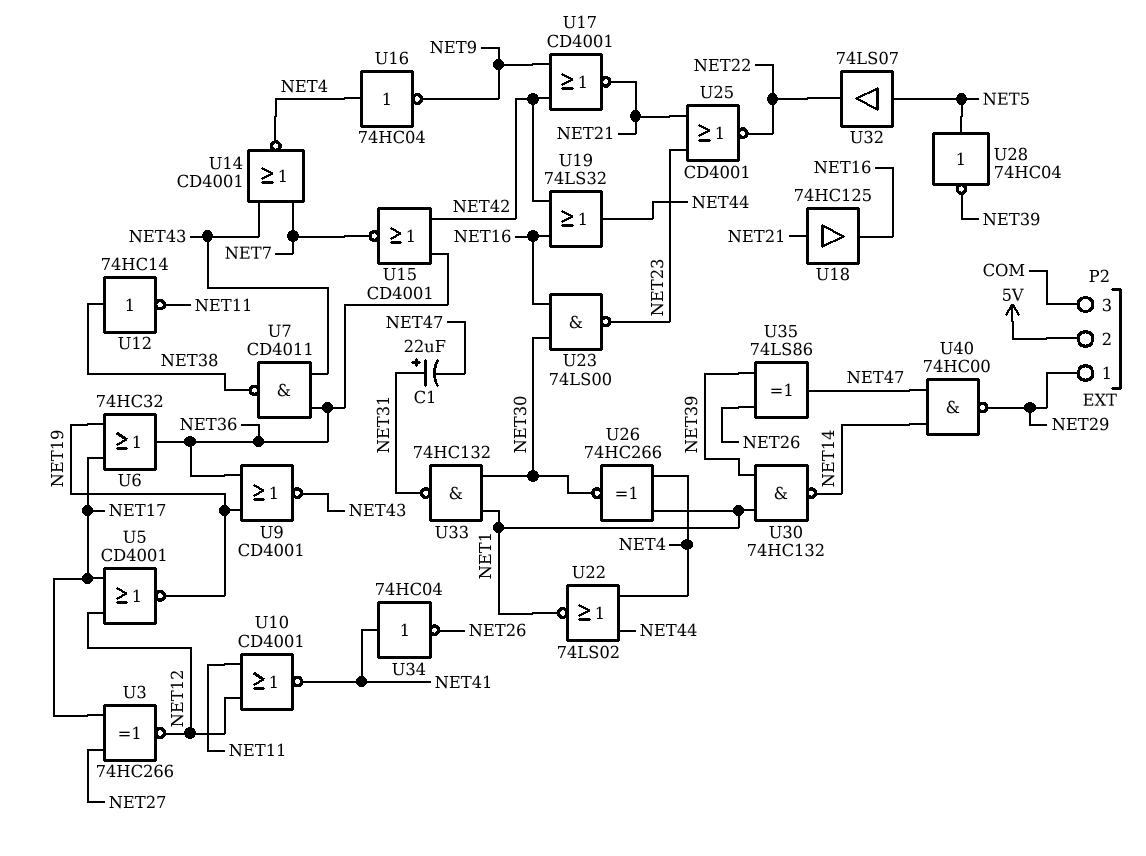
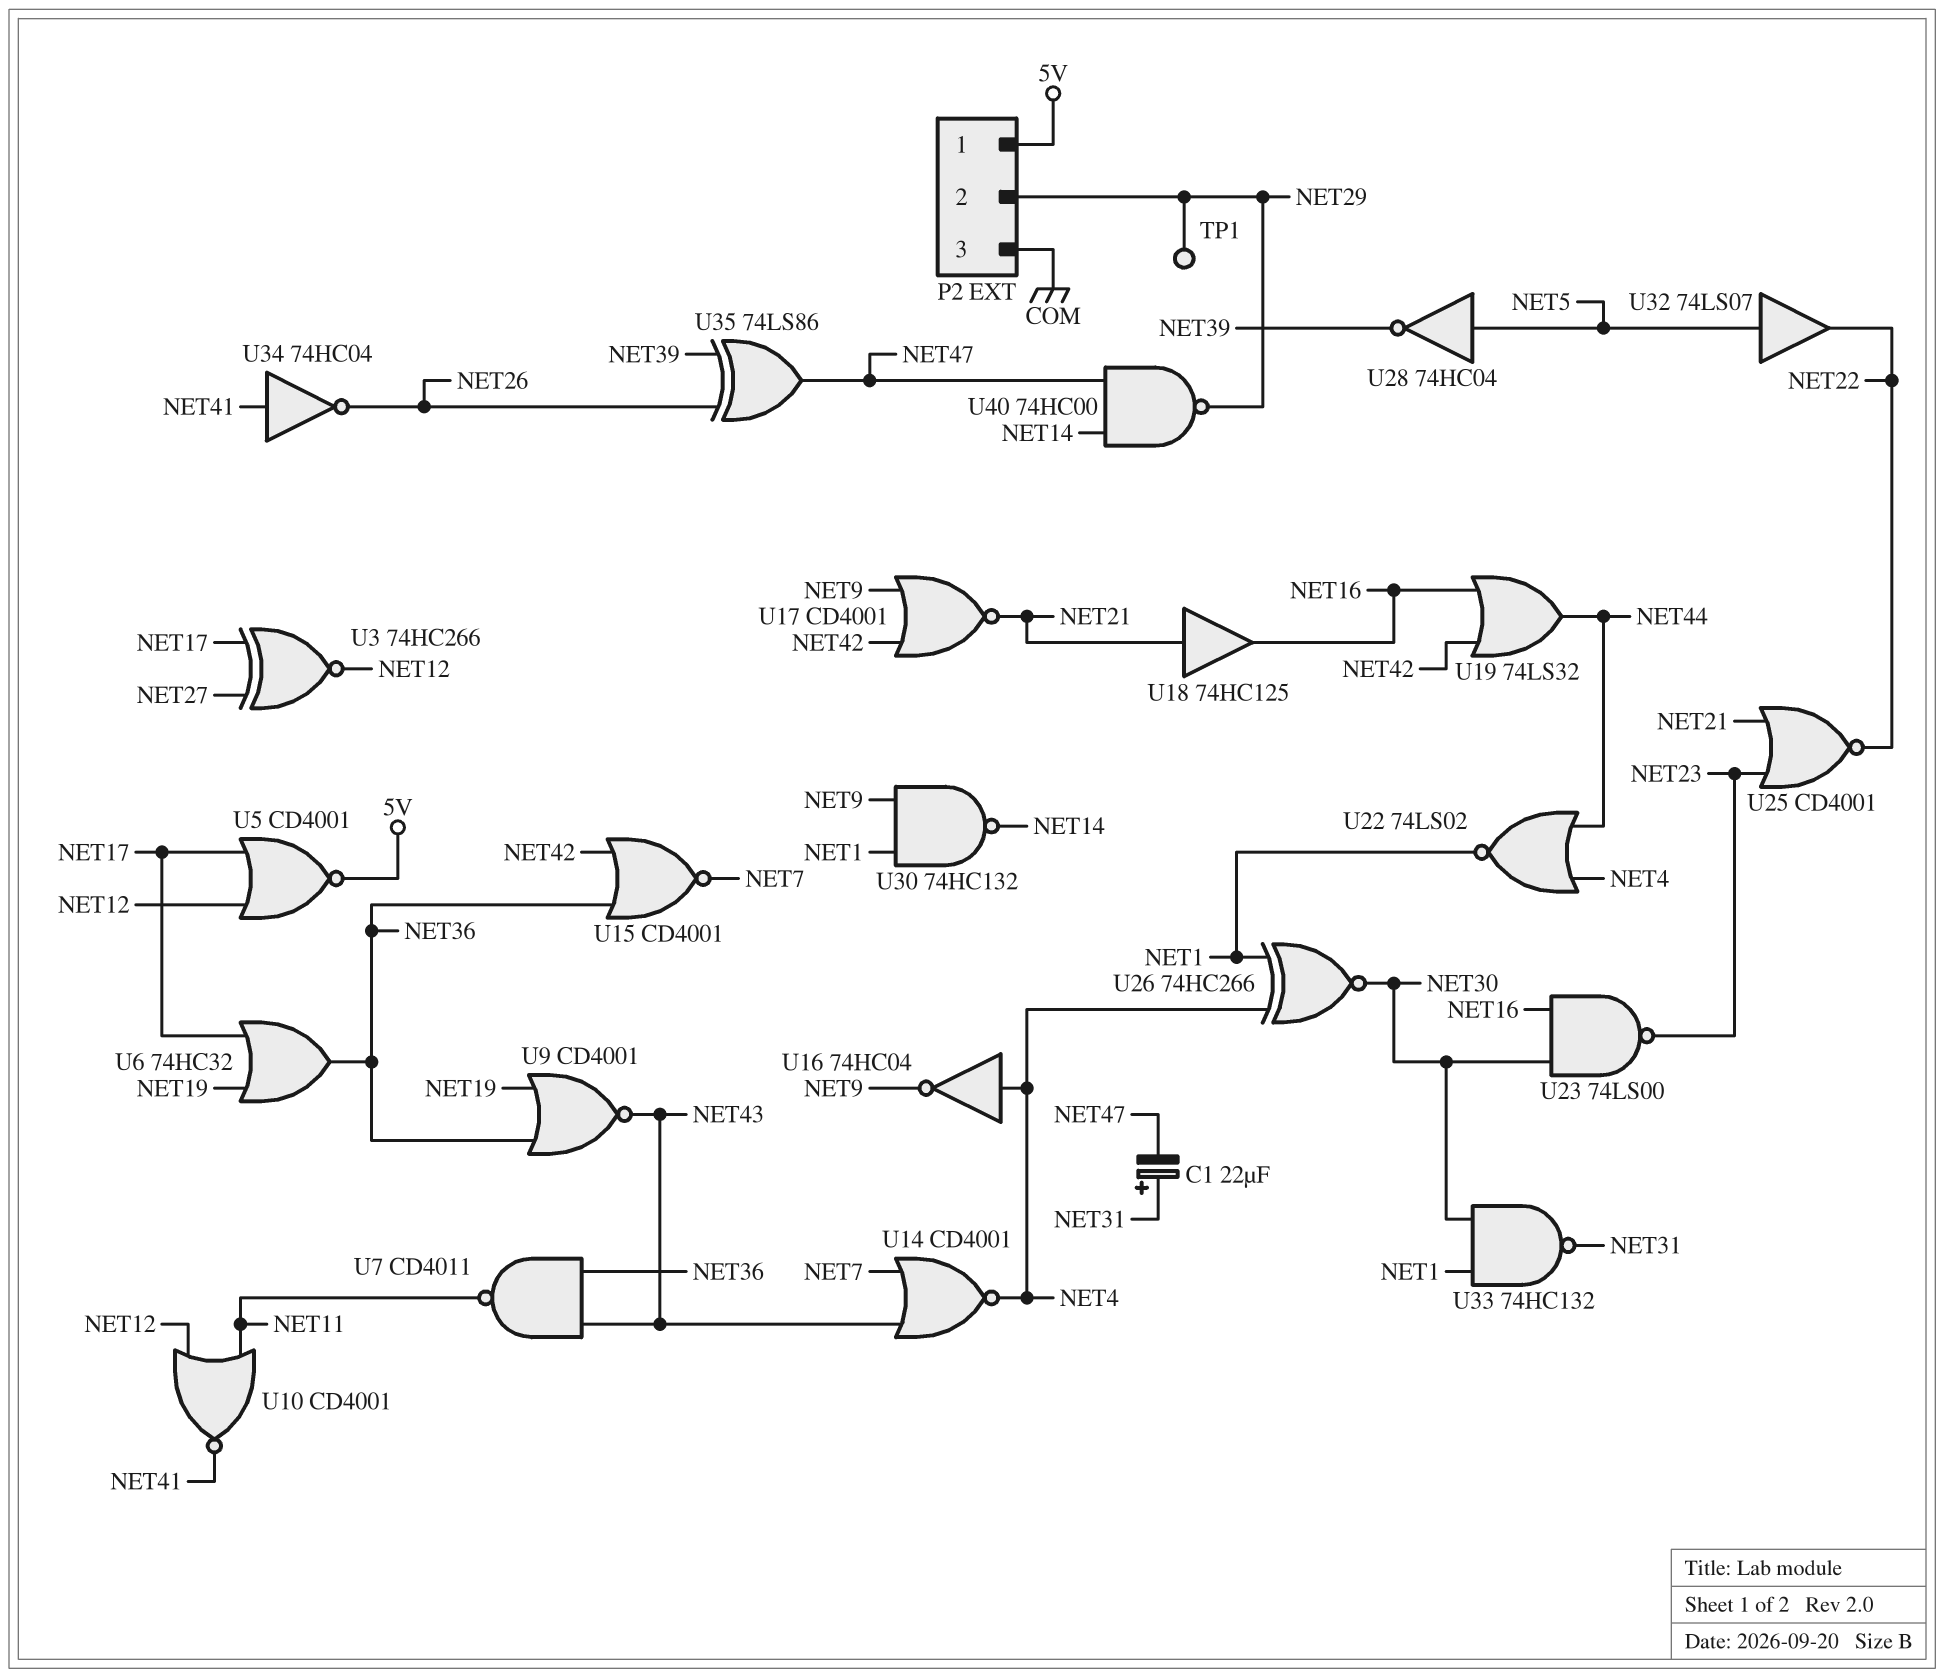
P2 pin 1: NET29 -> 5V
P2 pin 2: 5V -> NET29
TP1: none -> test point (NET29)
U5: NOR CD4001 (in NET12, in NET17, out NET19) -> NOR CD4001 (in NET12, in NET17, out 5V)
U7: NAND CD4011 (in NET36, in NET43, out NET38) -> NAND CD4011 (in NET36, in NET43, out NET11)
U12: NOT 74HC14 (in NET38, out NET11) -> none
U30: NAND 74HC132 (in NET1, in NET39, out NET14) -> NAND 74HC132 (in NET1, in NET9, out NET14)

